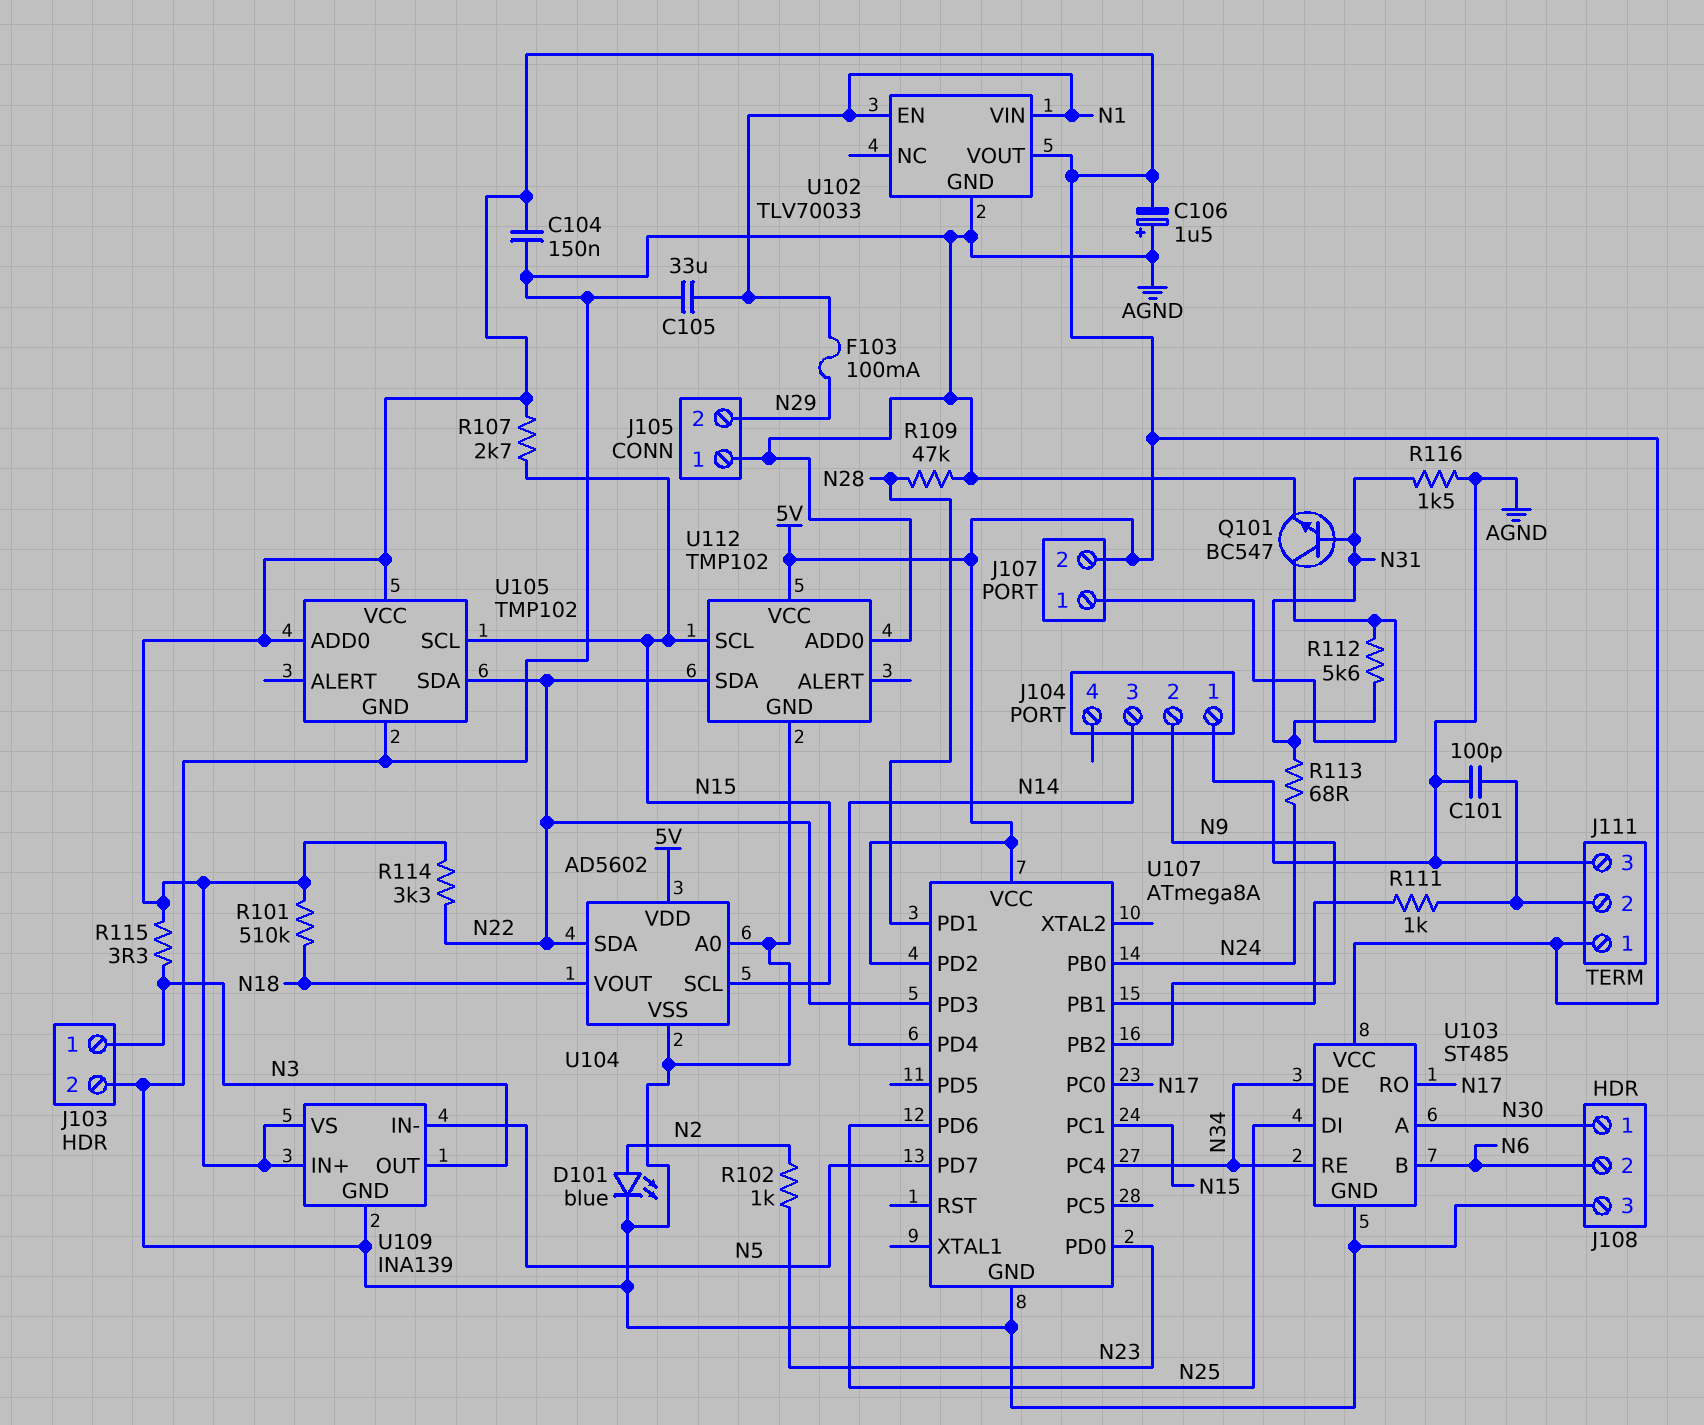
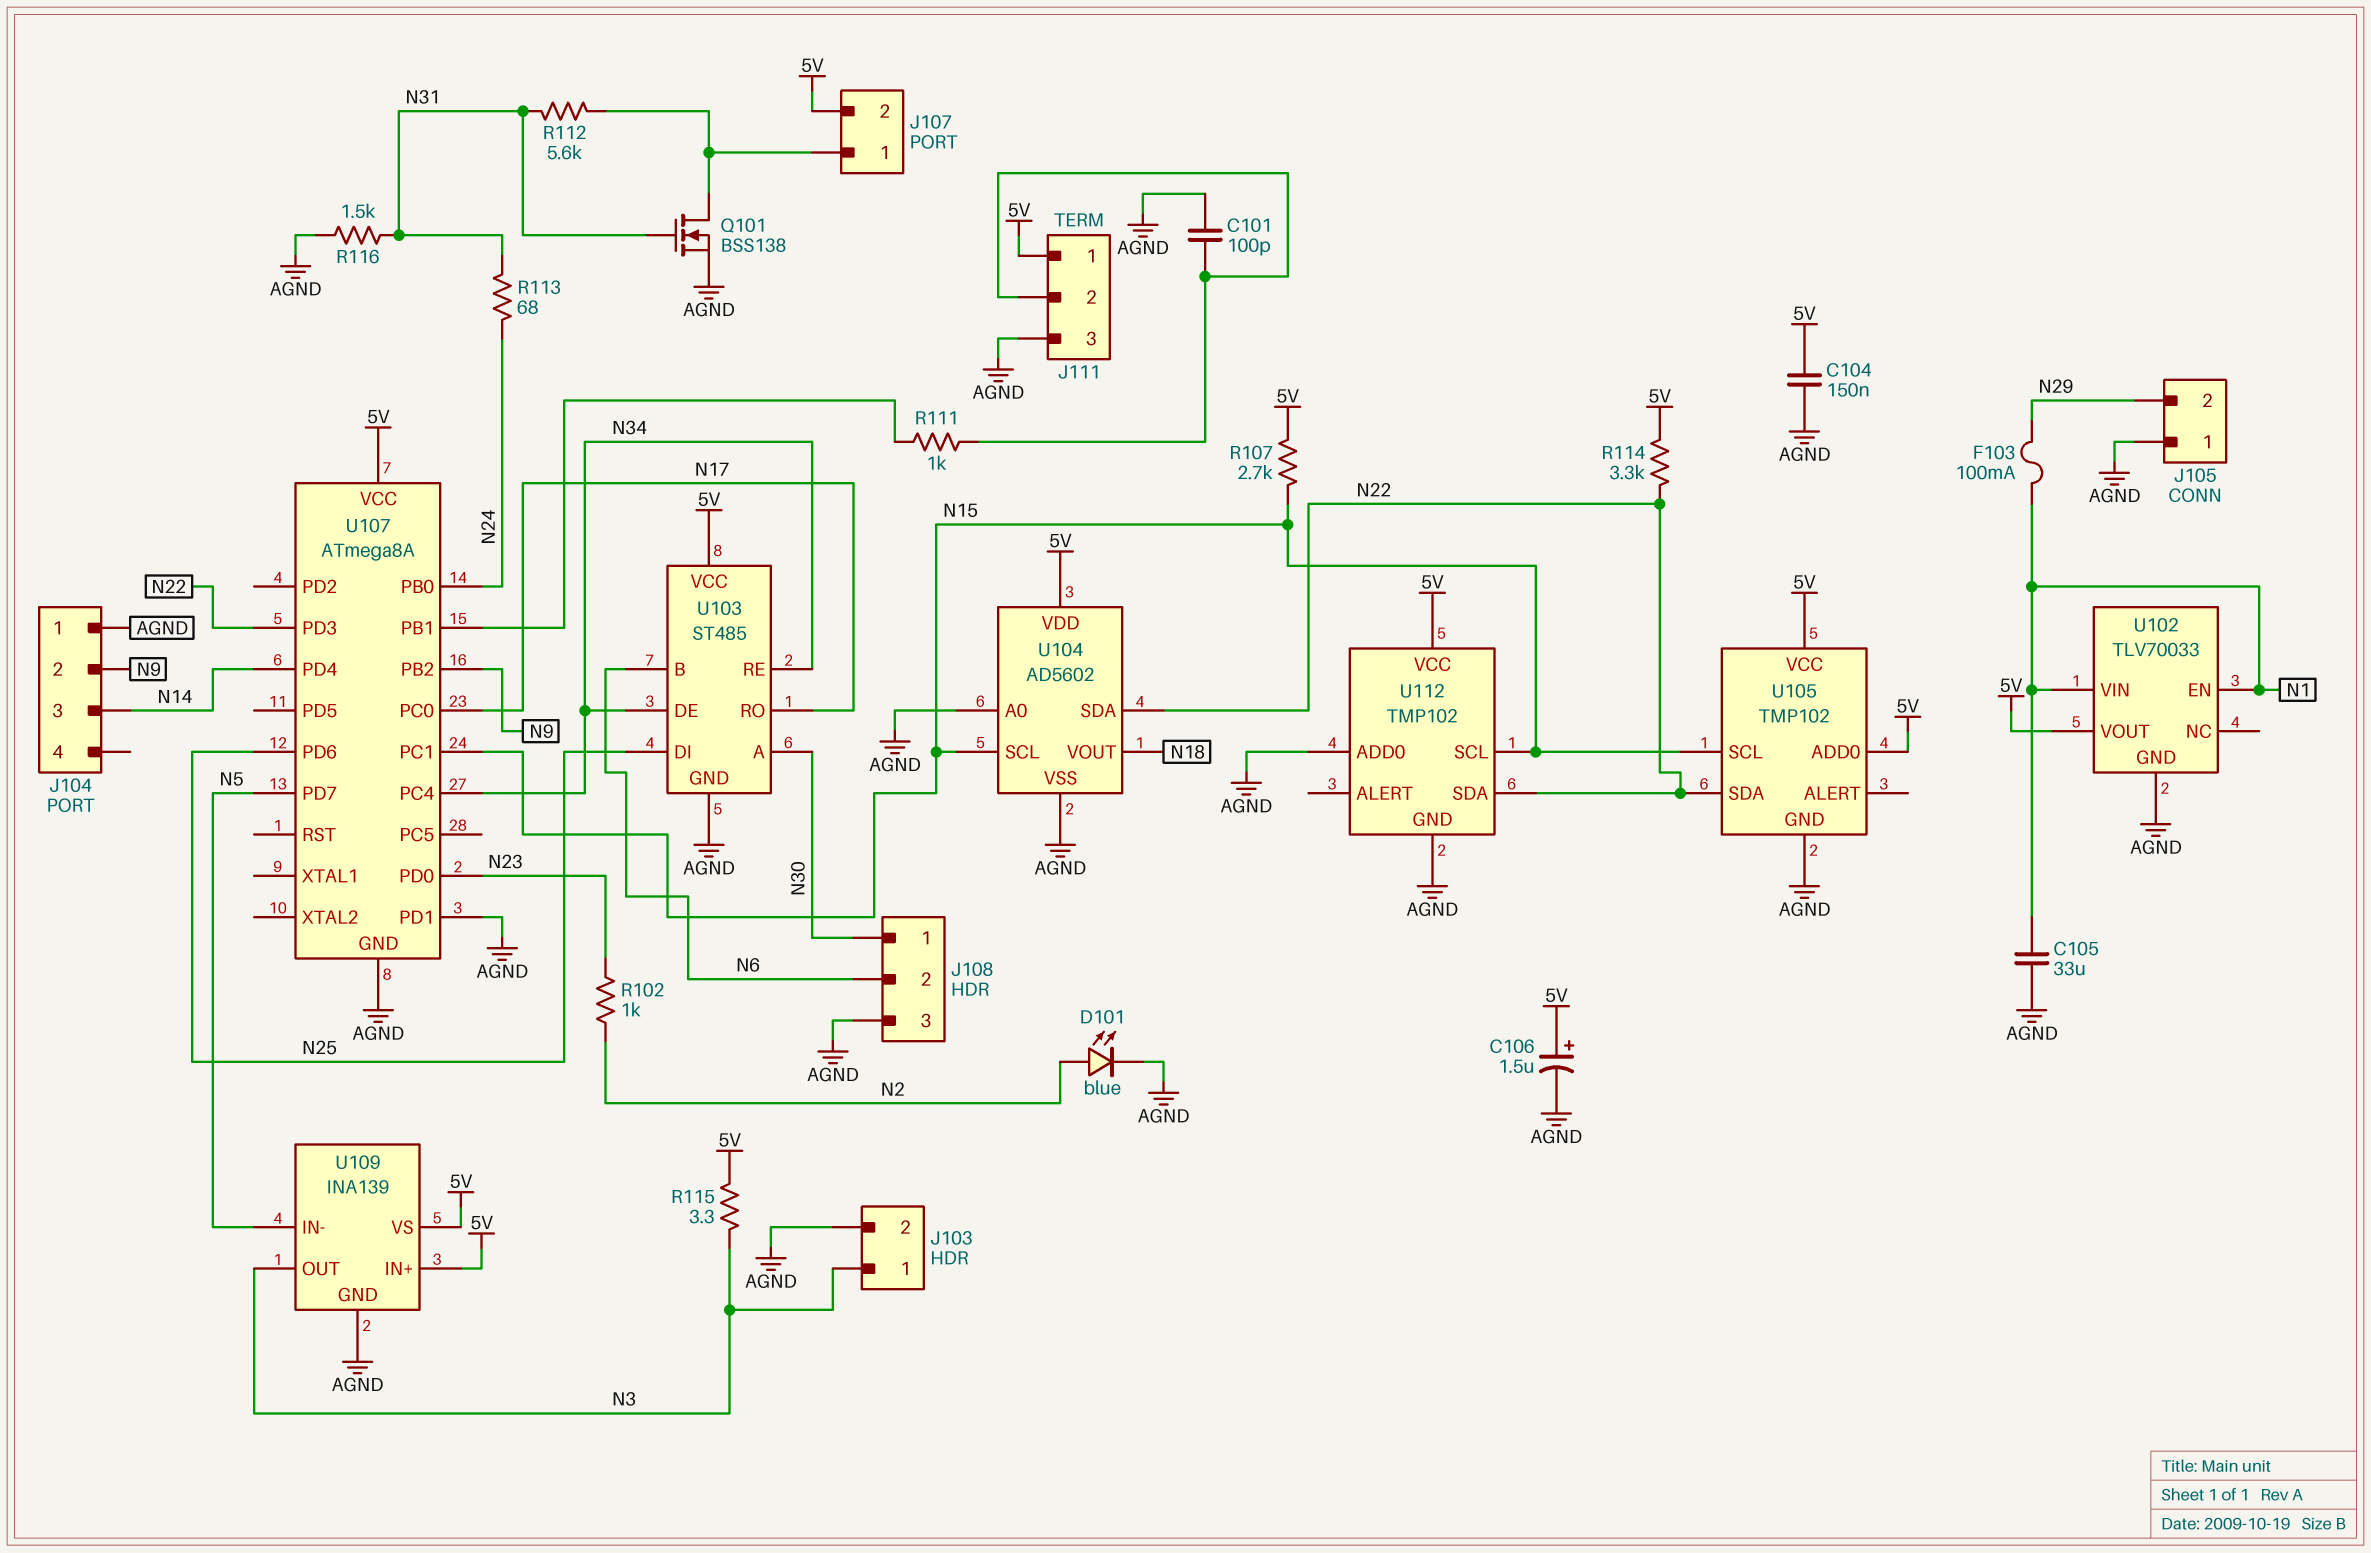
C106: 1.5uF (plus AGND, minus 5V) -> 1.5uF (plus 5V, minus AGND)
Q101: NPN BC547 (B N31, C J107/1, E AGND) -> NMOS BSS138 (G N31, D J107/1, S AGND)
R101: 510k (5V, N18) -> none
R109: 47k (AGND, N28) -> none
U107 pin PD1: N28 -> AGND
U107 pin PD2: 5V -> none

